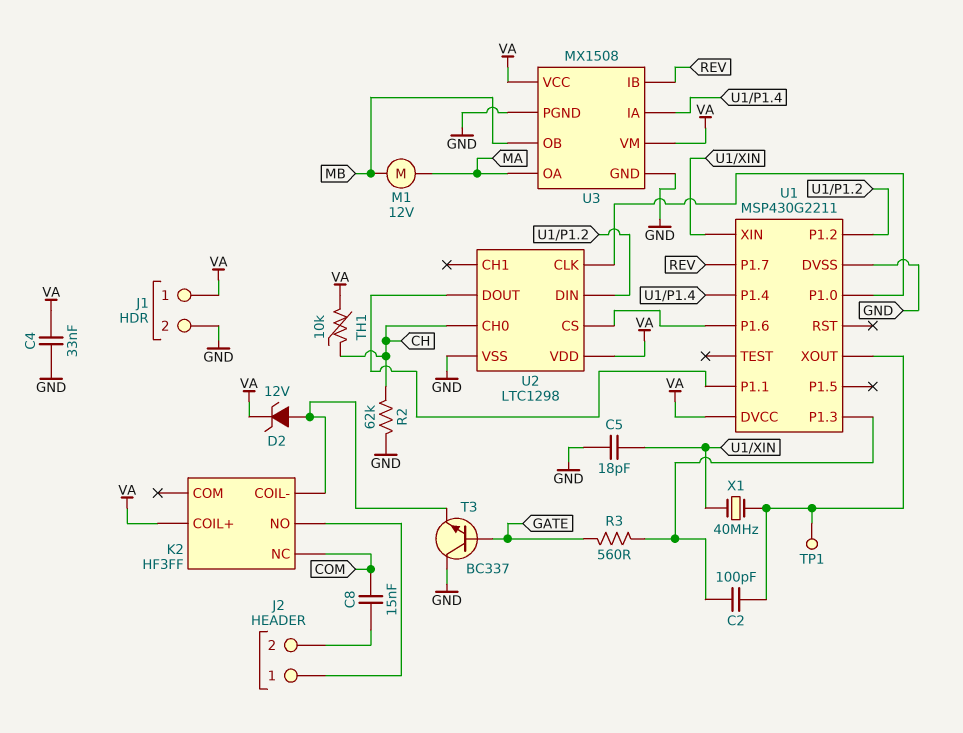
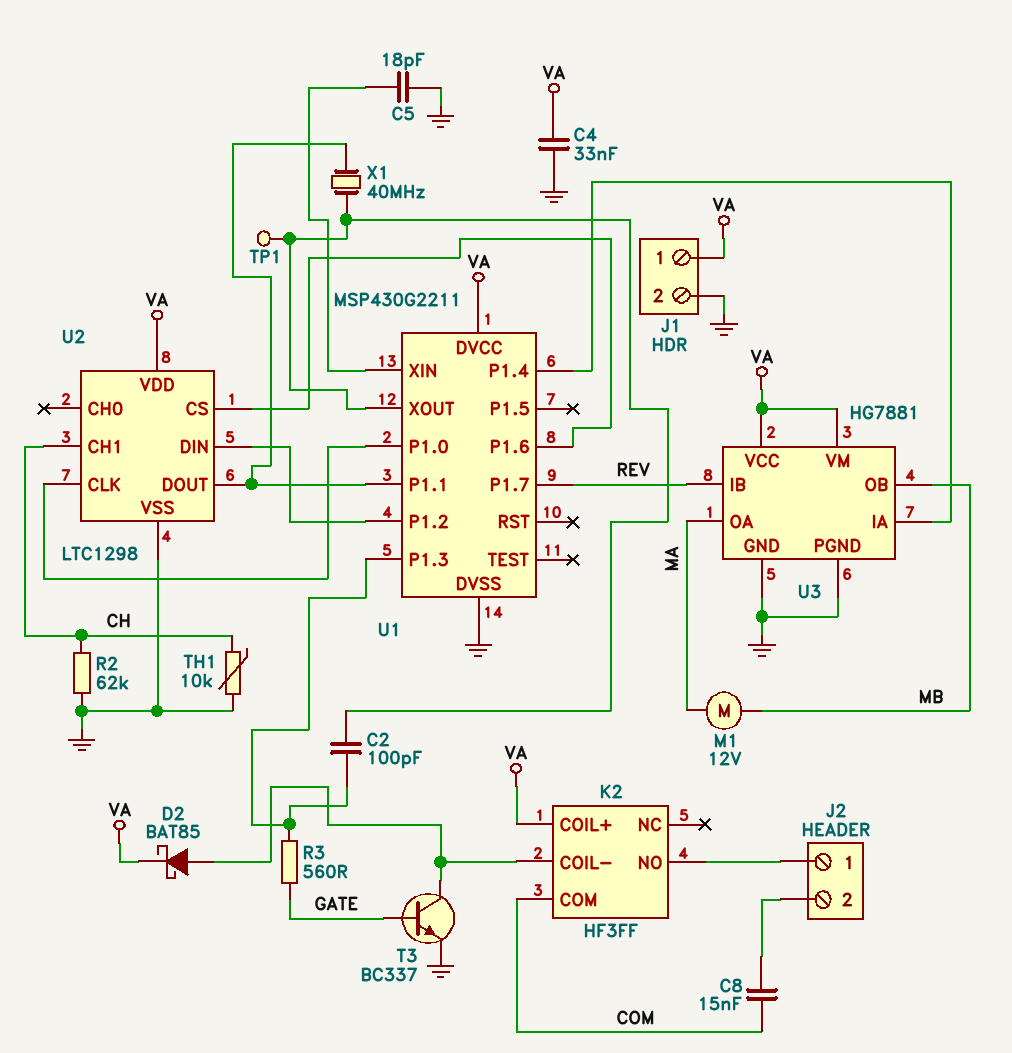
D2: zener 12V (A K2/COIL-, K VA) -> schottky BAT85 (A K2/COIL-, K VA)
K2 pin COM: none -> COM
K2 pin NC: COM -> none
T3: NPN BC337 (B GATE, C GND, E K2/COIL-) -> NPN BC337 (B GATE, C K2/COIL-, E GND)
TH1: 10k (CH, VA) -> 10k (CH, GND)
U2 pin CH0: CH -> none
U2 pin CH1: none -> CH
U3: MX1508 -> HG7881
X1: 40MHz (U1/XIN, U1/XOUT) -> 40MHz (U1/P1.1, U1/XOUT)

